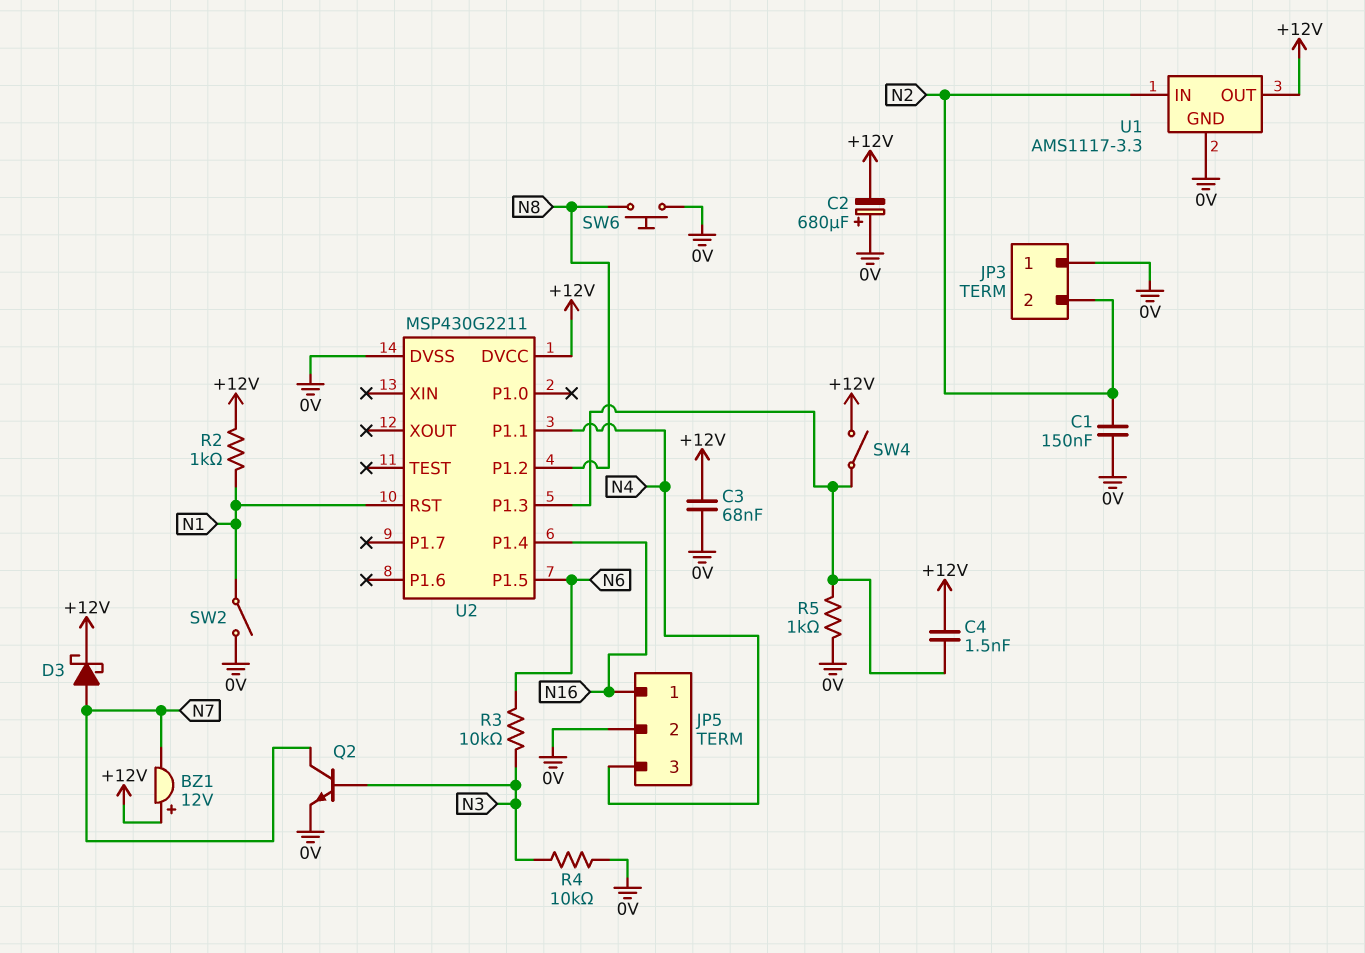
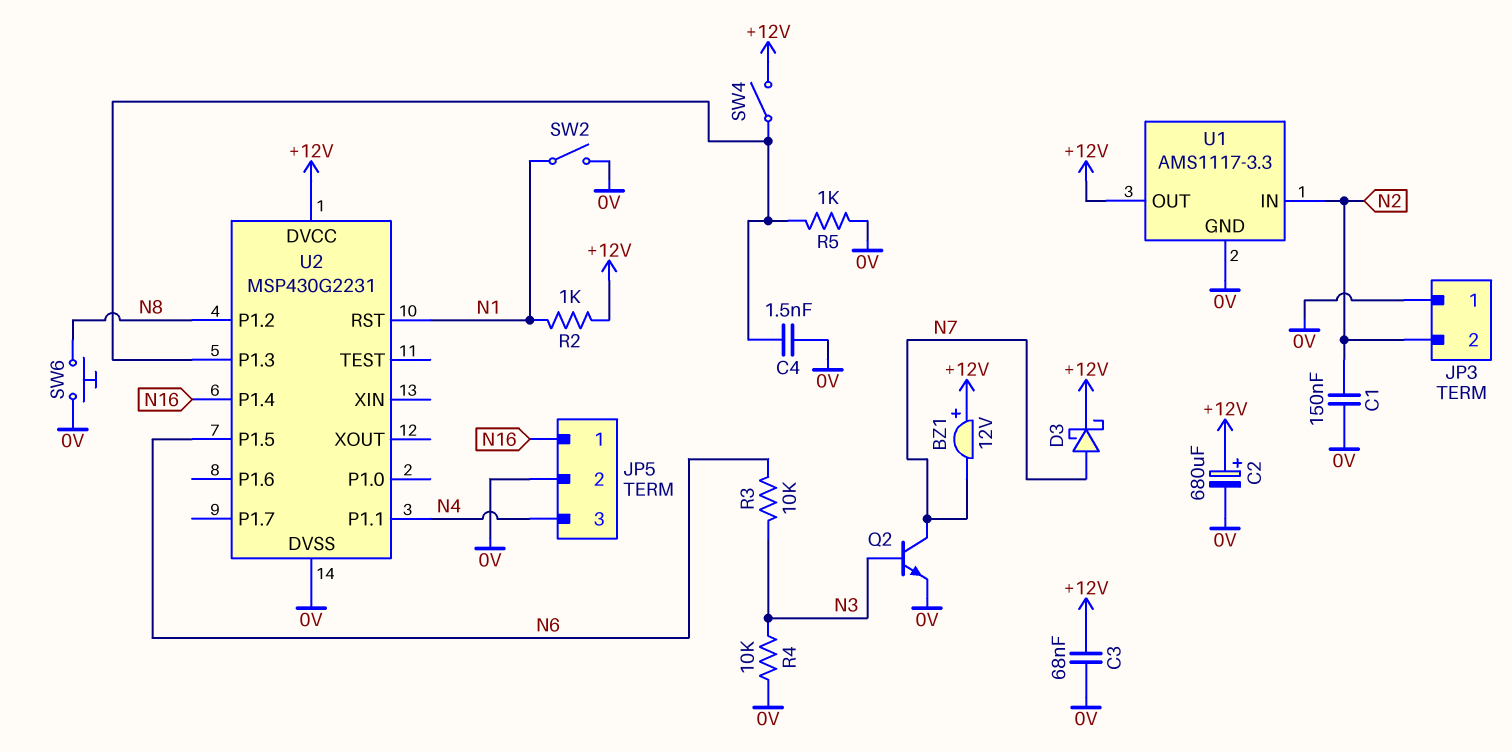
C2: 680uF (plus 0V, minus +12V) -> 680uF (plus +12V, minus 0V)
C4: 1.5nF (+12V, U2/P1.3) -> 1.5nF (0V, U2/P1.3)
U2: MSP430G2211 -> MSP430G2231

